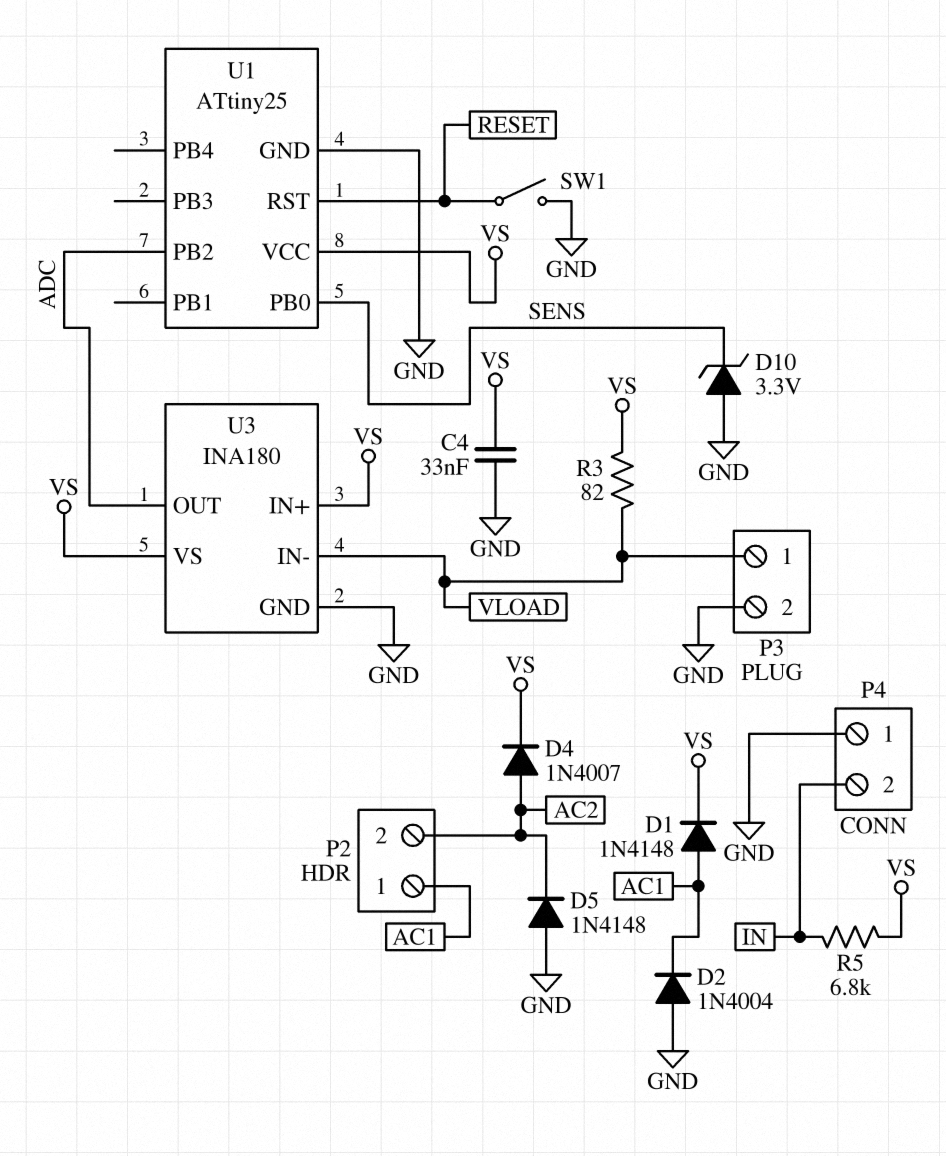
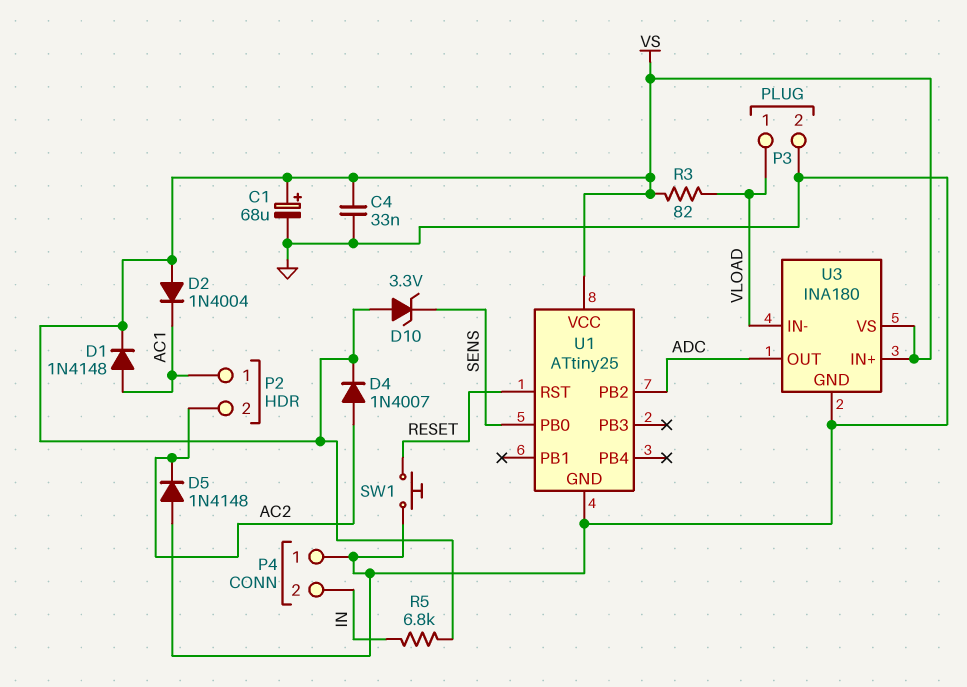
C1: none -> 68uF (plus VS, minus GND)
D2: diode 1N4004 (A GND, K AC1) -> diode 1N4004 (A VS, K AC1)
D10: zener 3.3V (A GND, K SENS) -> zener 3.3V (A VS, K SENS)
SW1: switch (GND, RESET) -> button (GND, RESET)

